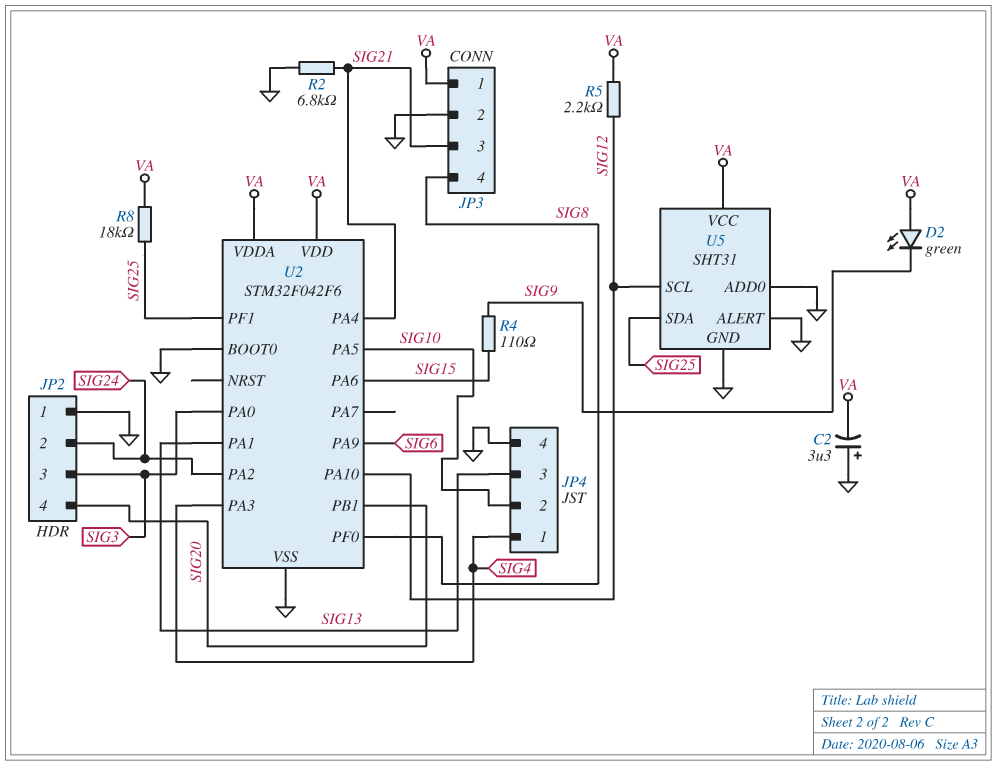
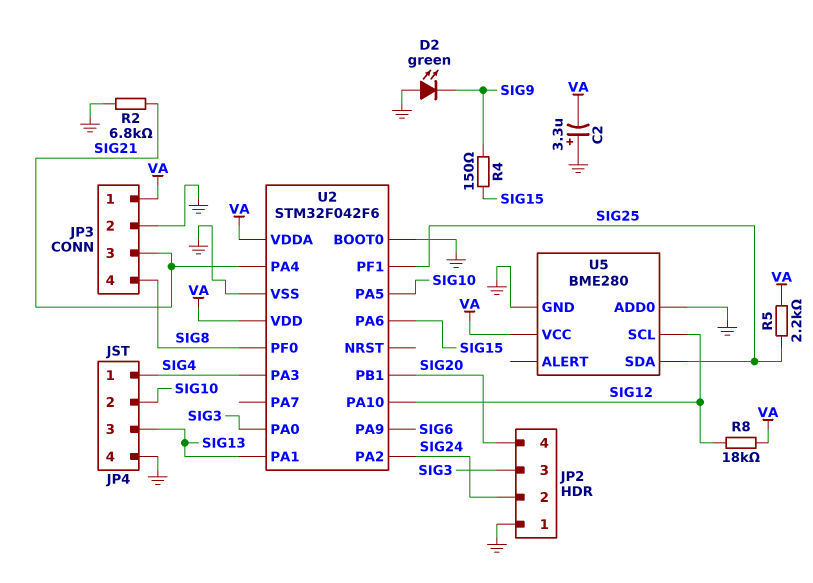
D2: LED green (A VA, K SIG9) -> LED green (A GND, K SIG9)
R4: 110 (SIG9, SIG15) -> 150 (SIG9, SIG15)
R5: 2.2k (SIG12, VA) -> 2.2k (SIG25, VA)
R8: 18k (SIG25, VA) -> 18k (SIG12, VA)
U5: SHT31 -> BME280
U5 pin ALERT: GND -> none

